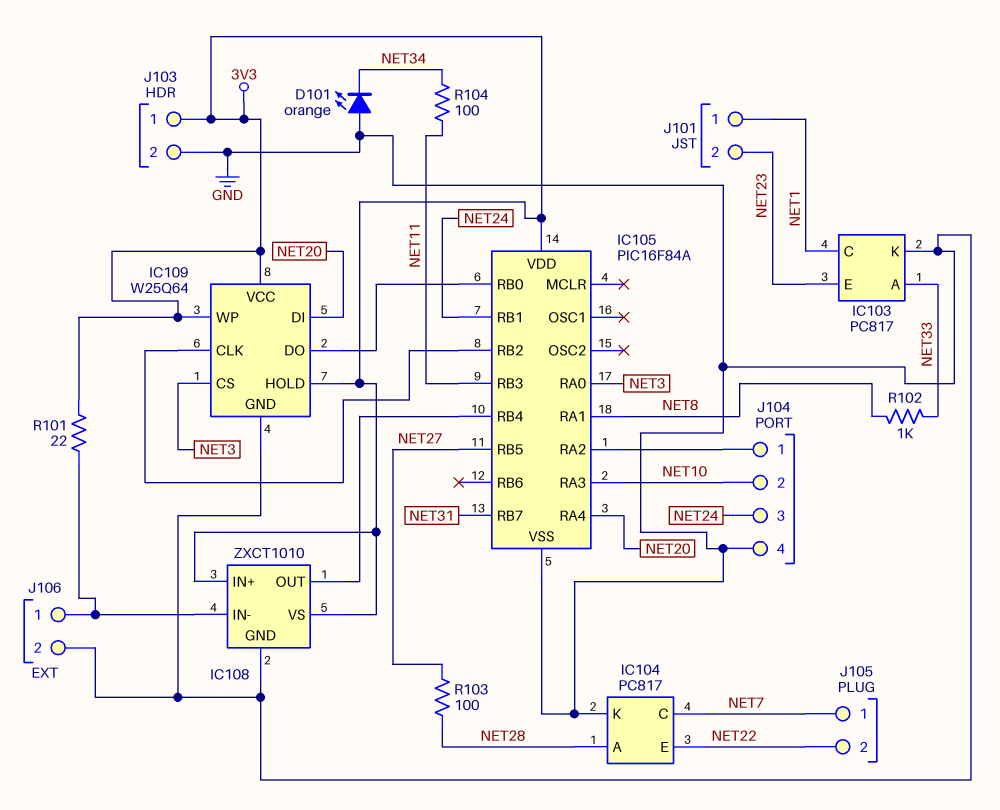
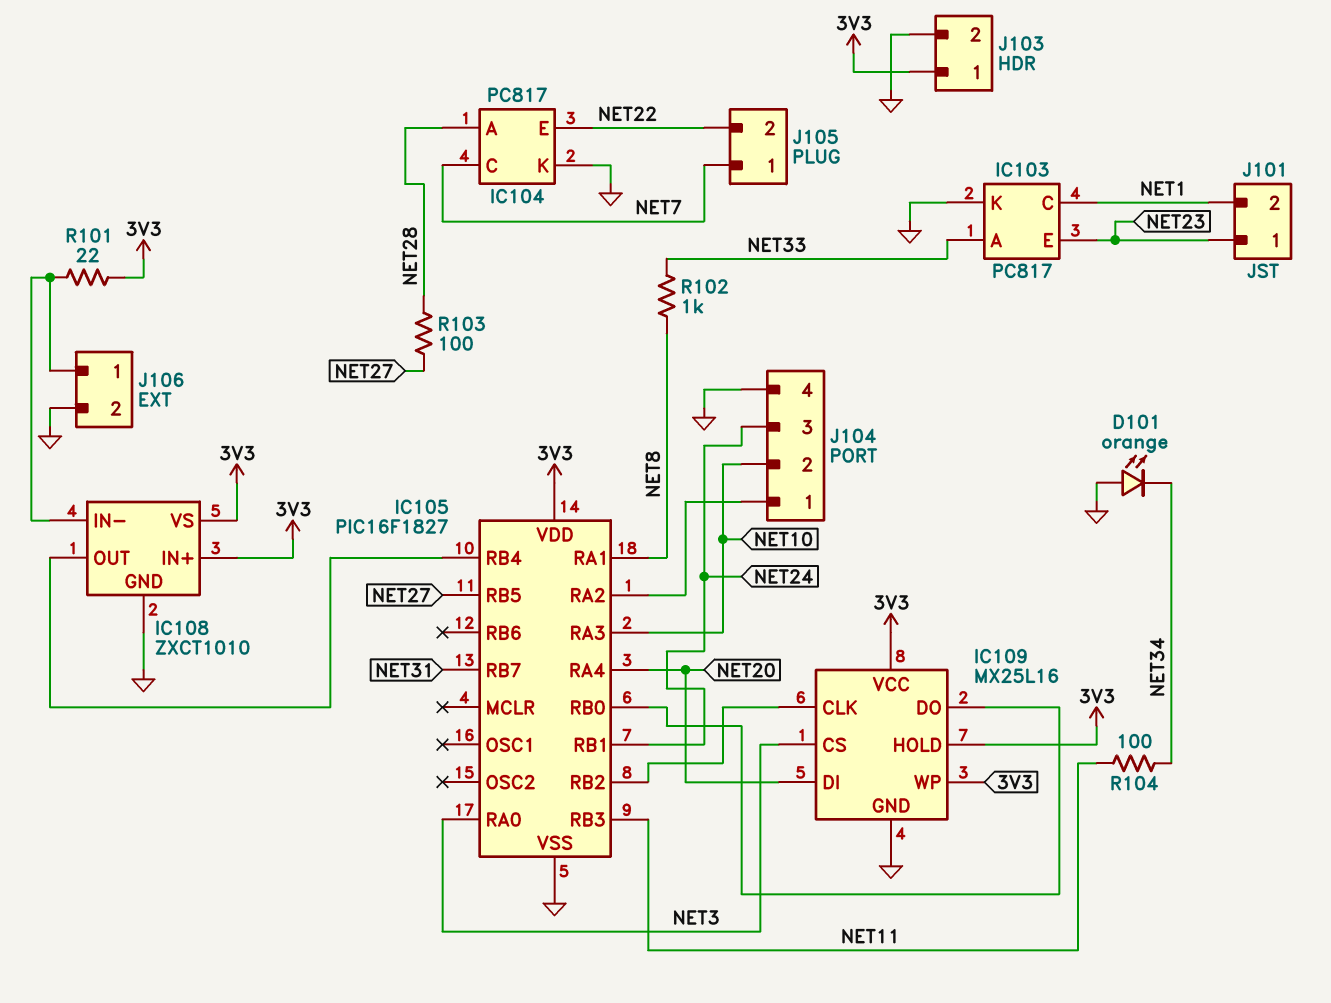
IC105: PIC16F84A -> PIC16F1827
IC109: W25Q64 -> MX25L16
J101 pin 1: NET1 -> NET23
J101 pin 2: NET23 -> NET1

